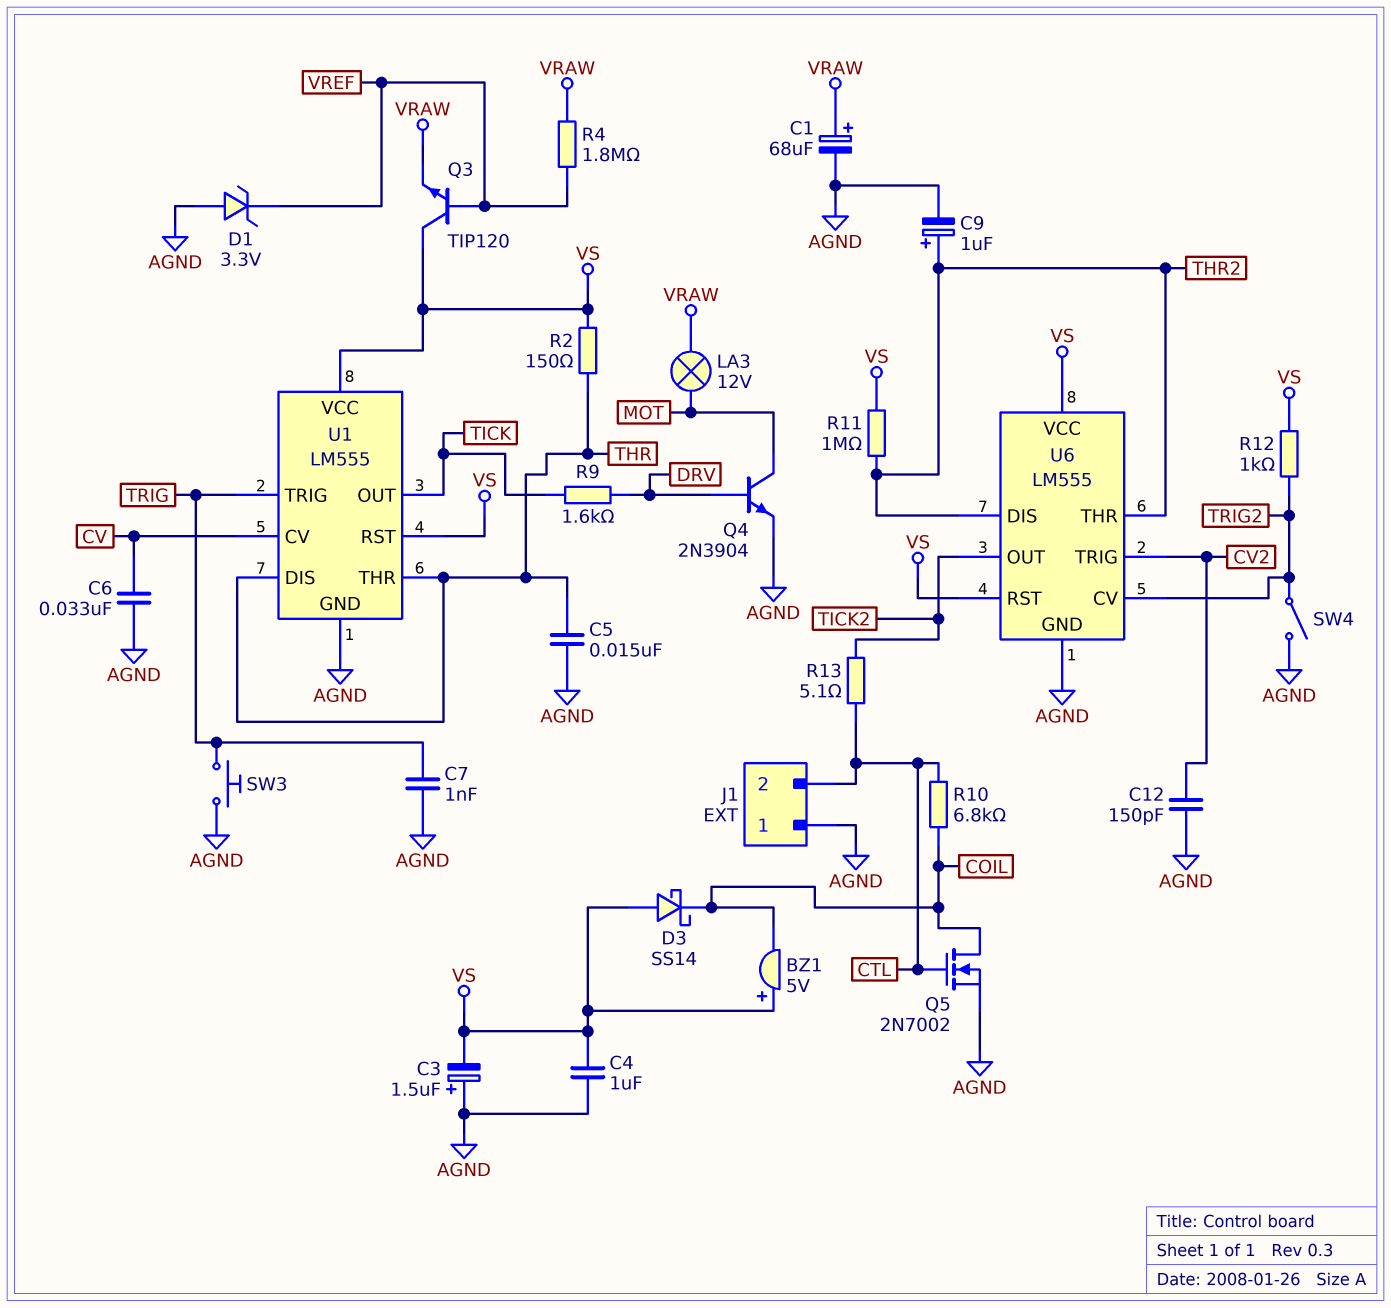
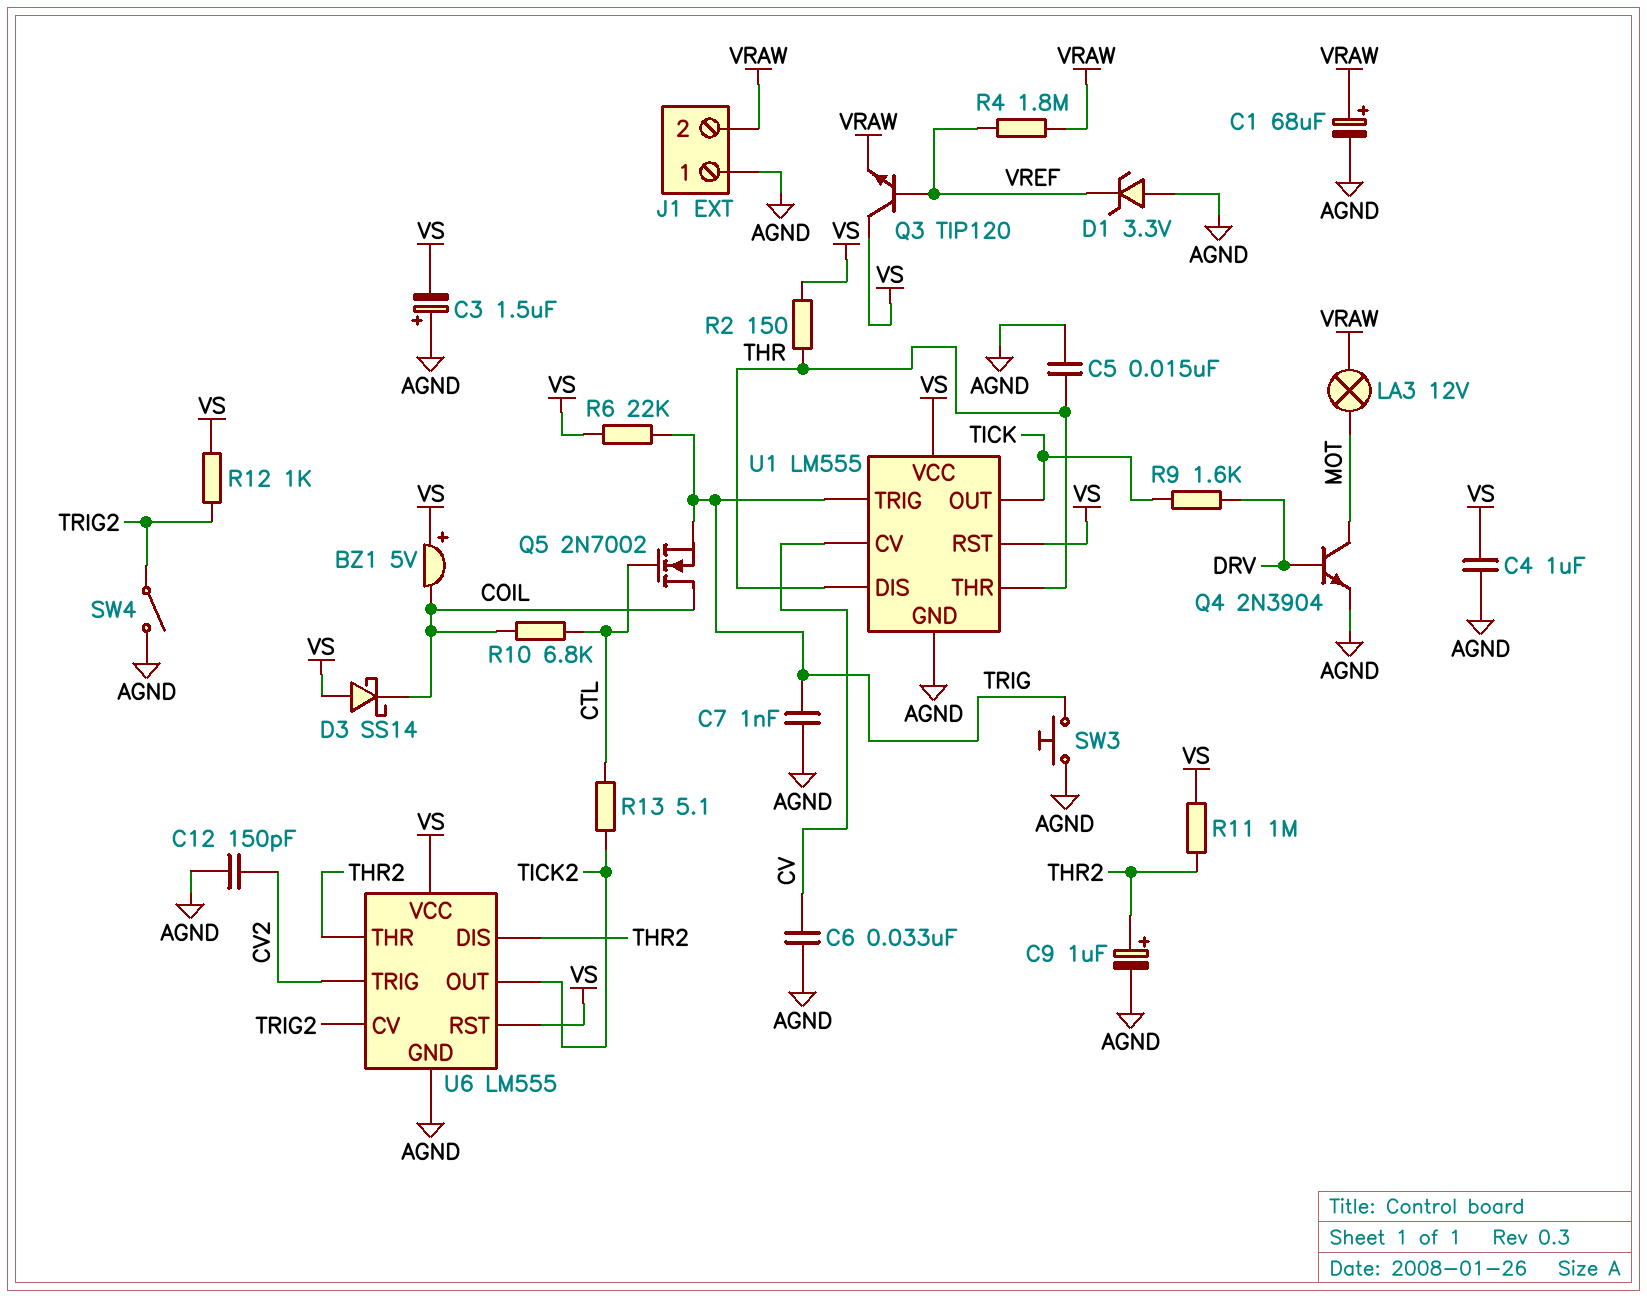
J1 pin 2: CTL -> VRAW
Q5: NMOS 2N7002 (G CTL, D COIL, S AGND) -> NMOS 2N7002 (G CTL, D COIL, S TRIG)
R6: none -> 22k (TRIG, VS)

